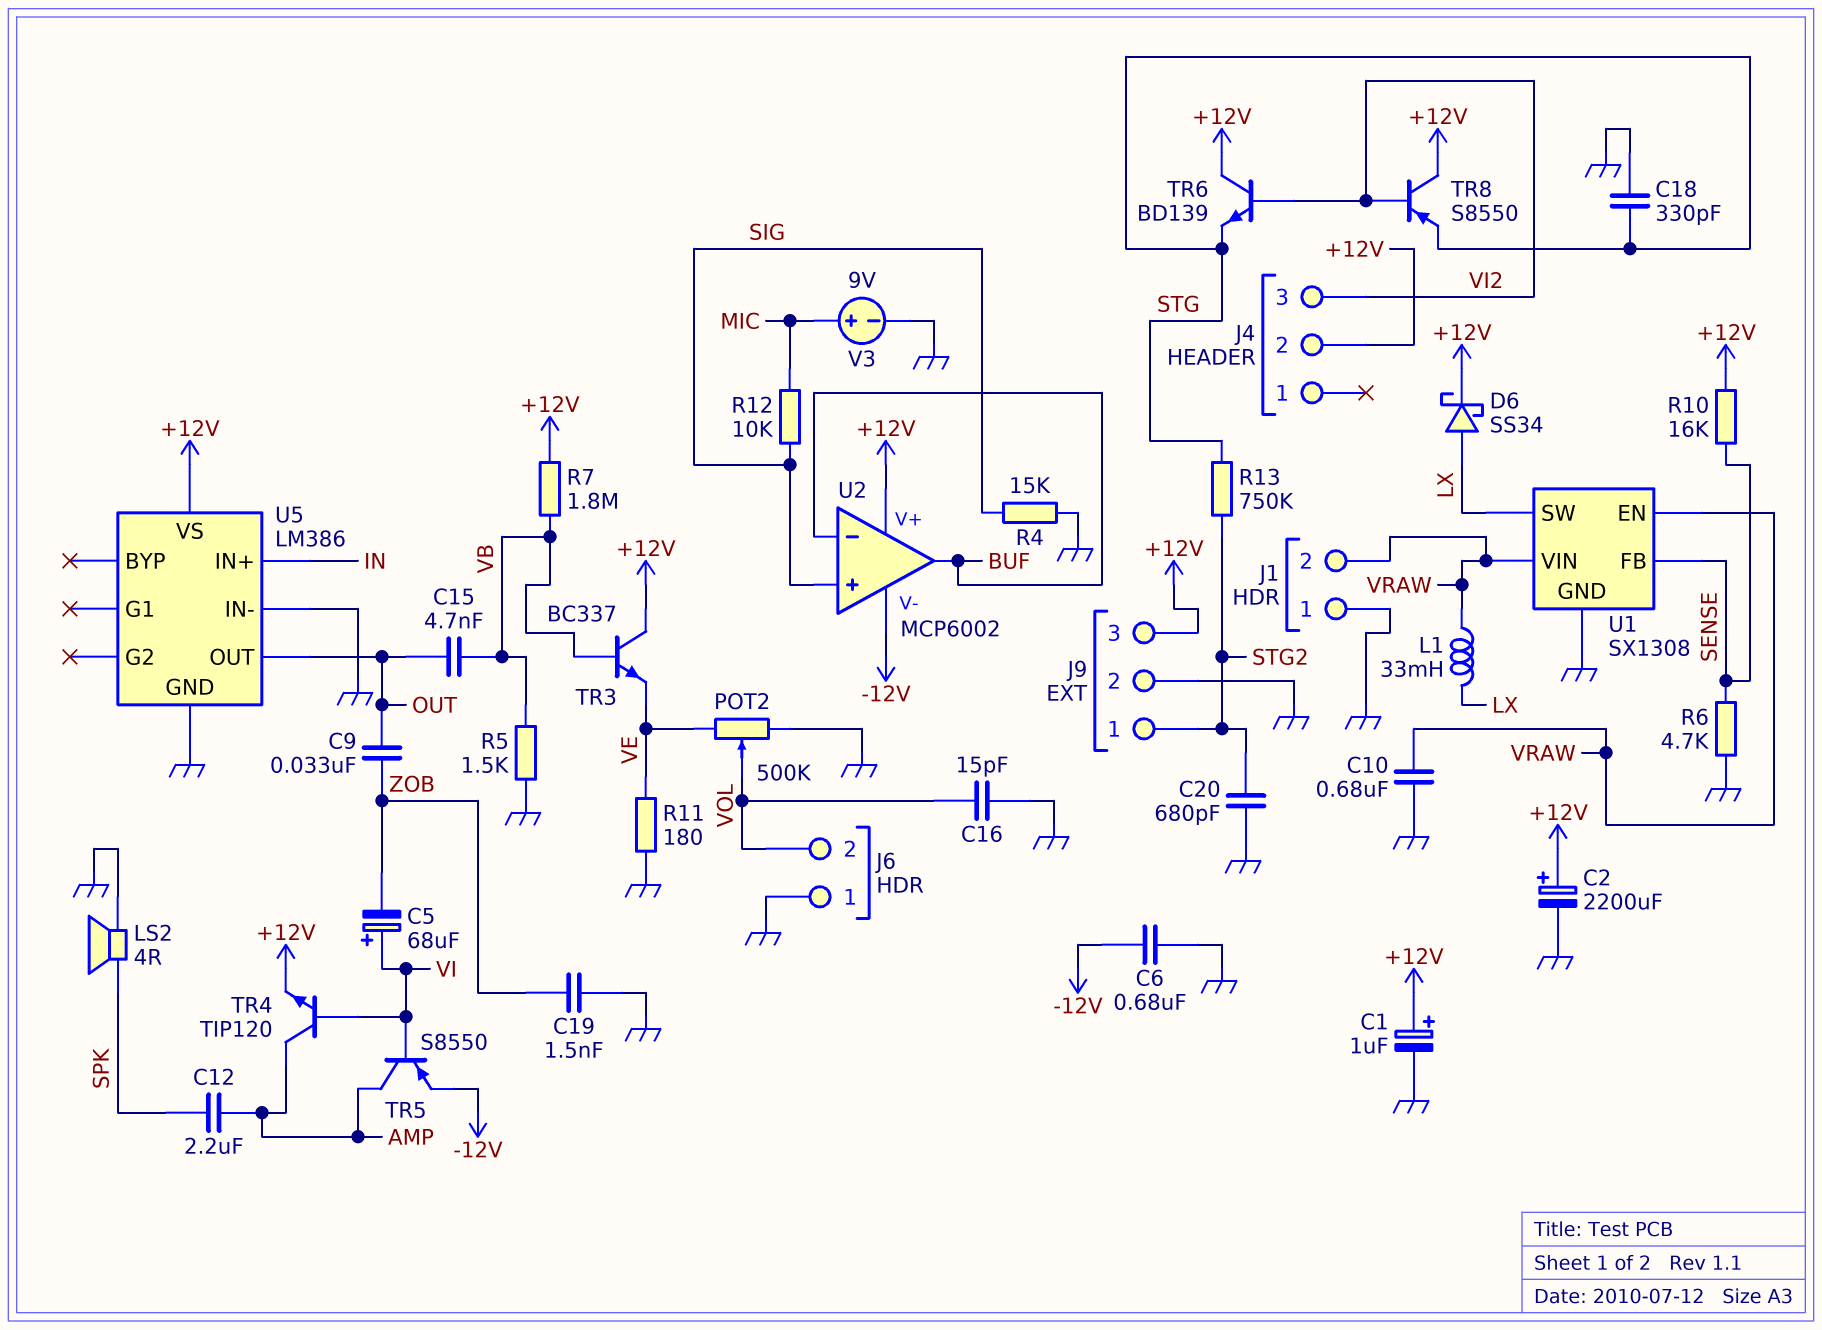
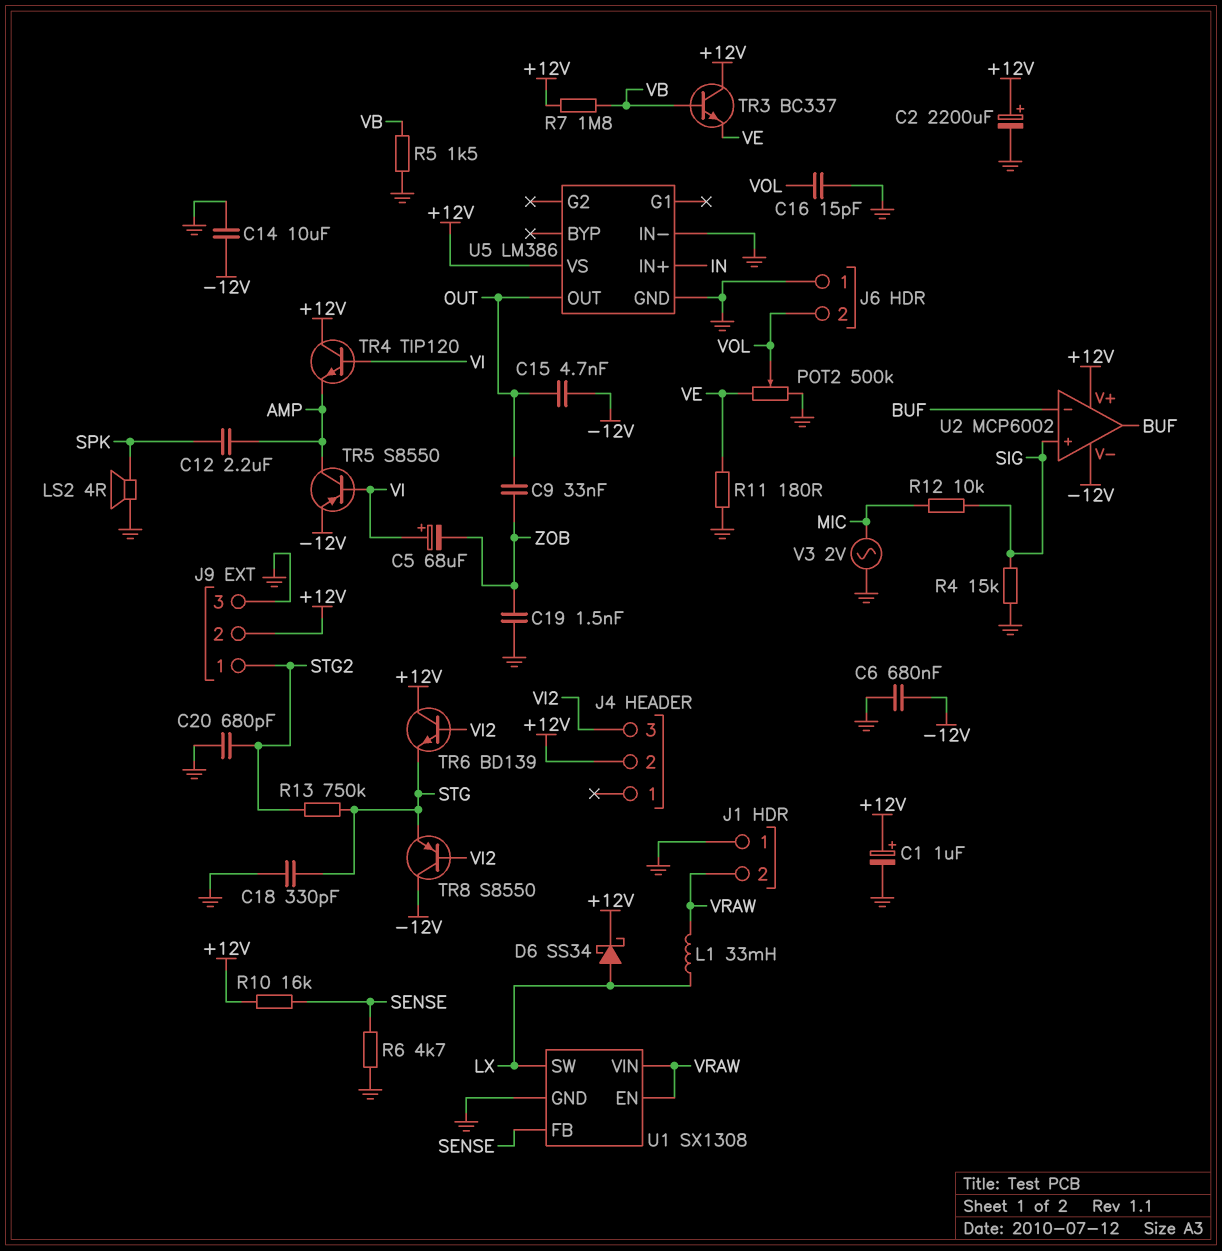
C10: 680nF (GND, VRAW) -> none
C14: none -> 10uF (-12V, GND)
C15: 4.7nF (OUT, VB) -> 4.7nF (-12V, OUT)
J9 pin 2: GND -> +12V
J9 pin 3: +12V -> GND
TR4: NPN TIP120 (B VI, C AMP, E +12V) -> NPN TIP120 (B VI, C +12V, E AMP)
TR8: PNP S8550 (B VI2, C +12V, E STG) -> PNP S8550 (B VI2, C -12V, E STG)
V3: 9V (plus MIC, minus GND) -> AC 2V (GND, MIC)

